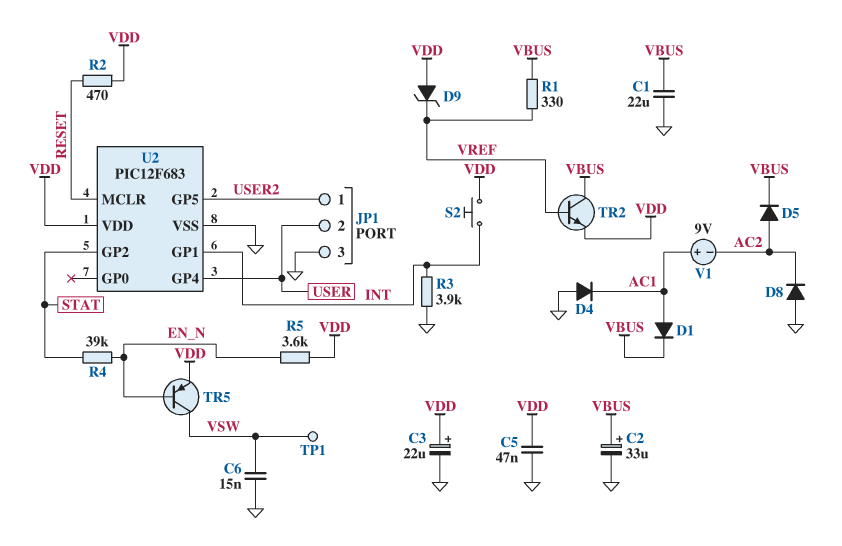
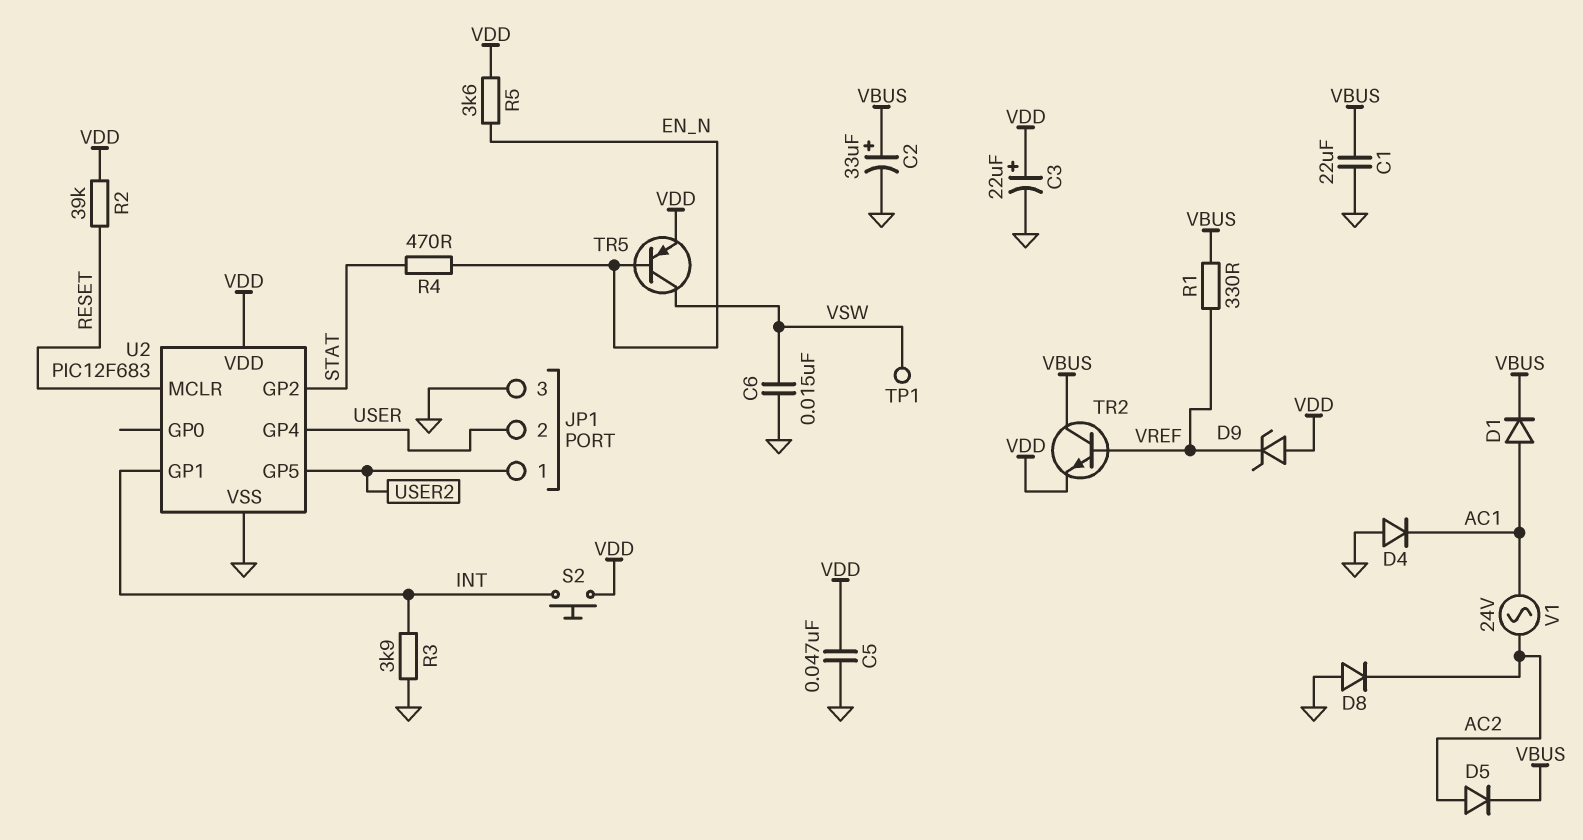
R2: 470 (RESET, VDD) -> 39k (RESET, VDD)
R4: 39k (EN_N, STAT) -> 470 (EN_N, STAT)
V1: 9V (plus AC1, minus AC2) -> AC 24V (AC1, AC2)

